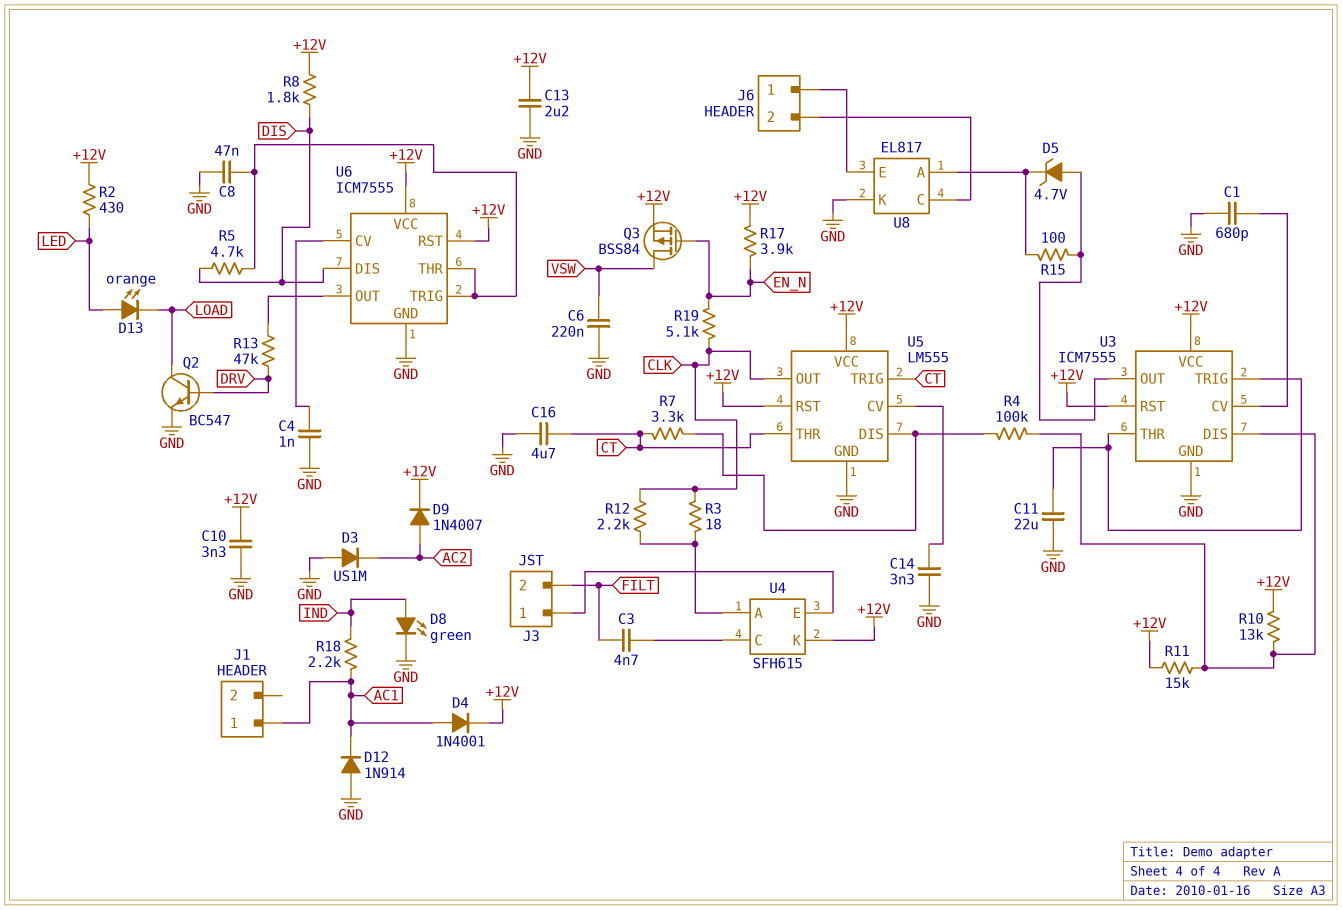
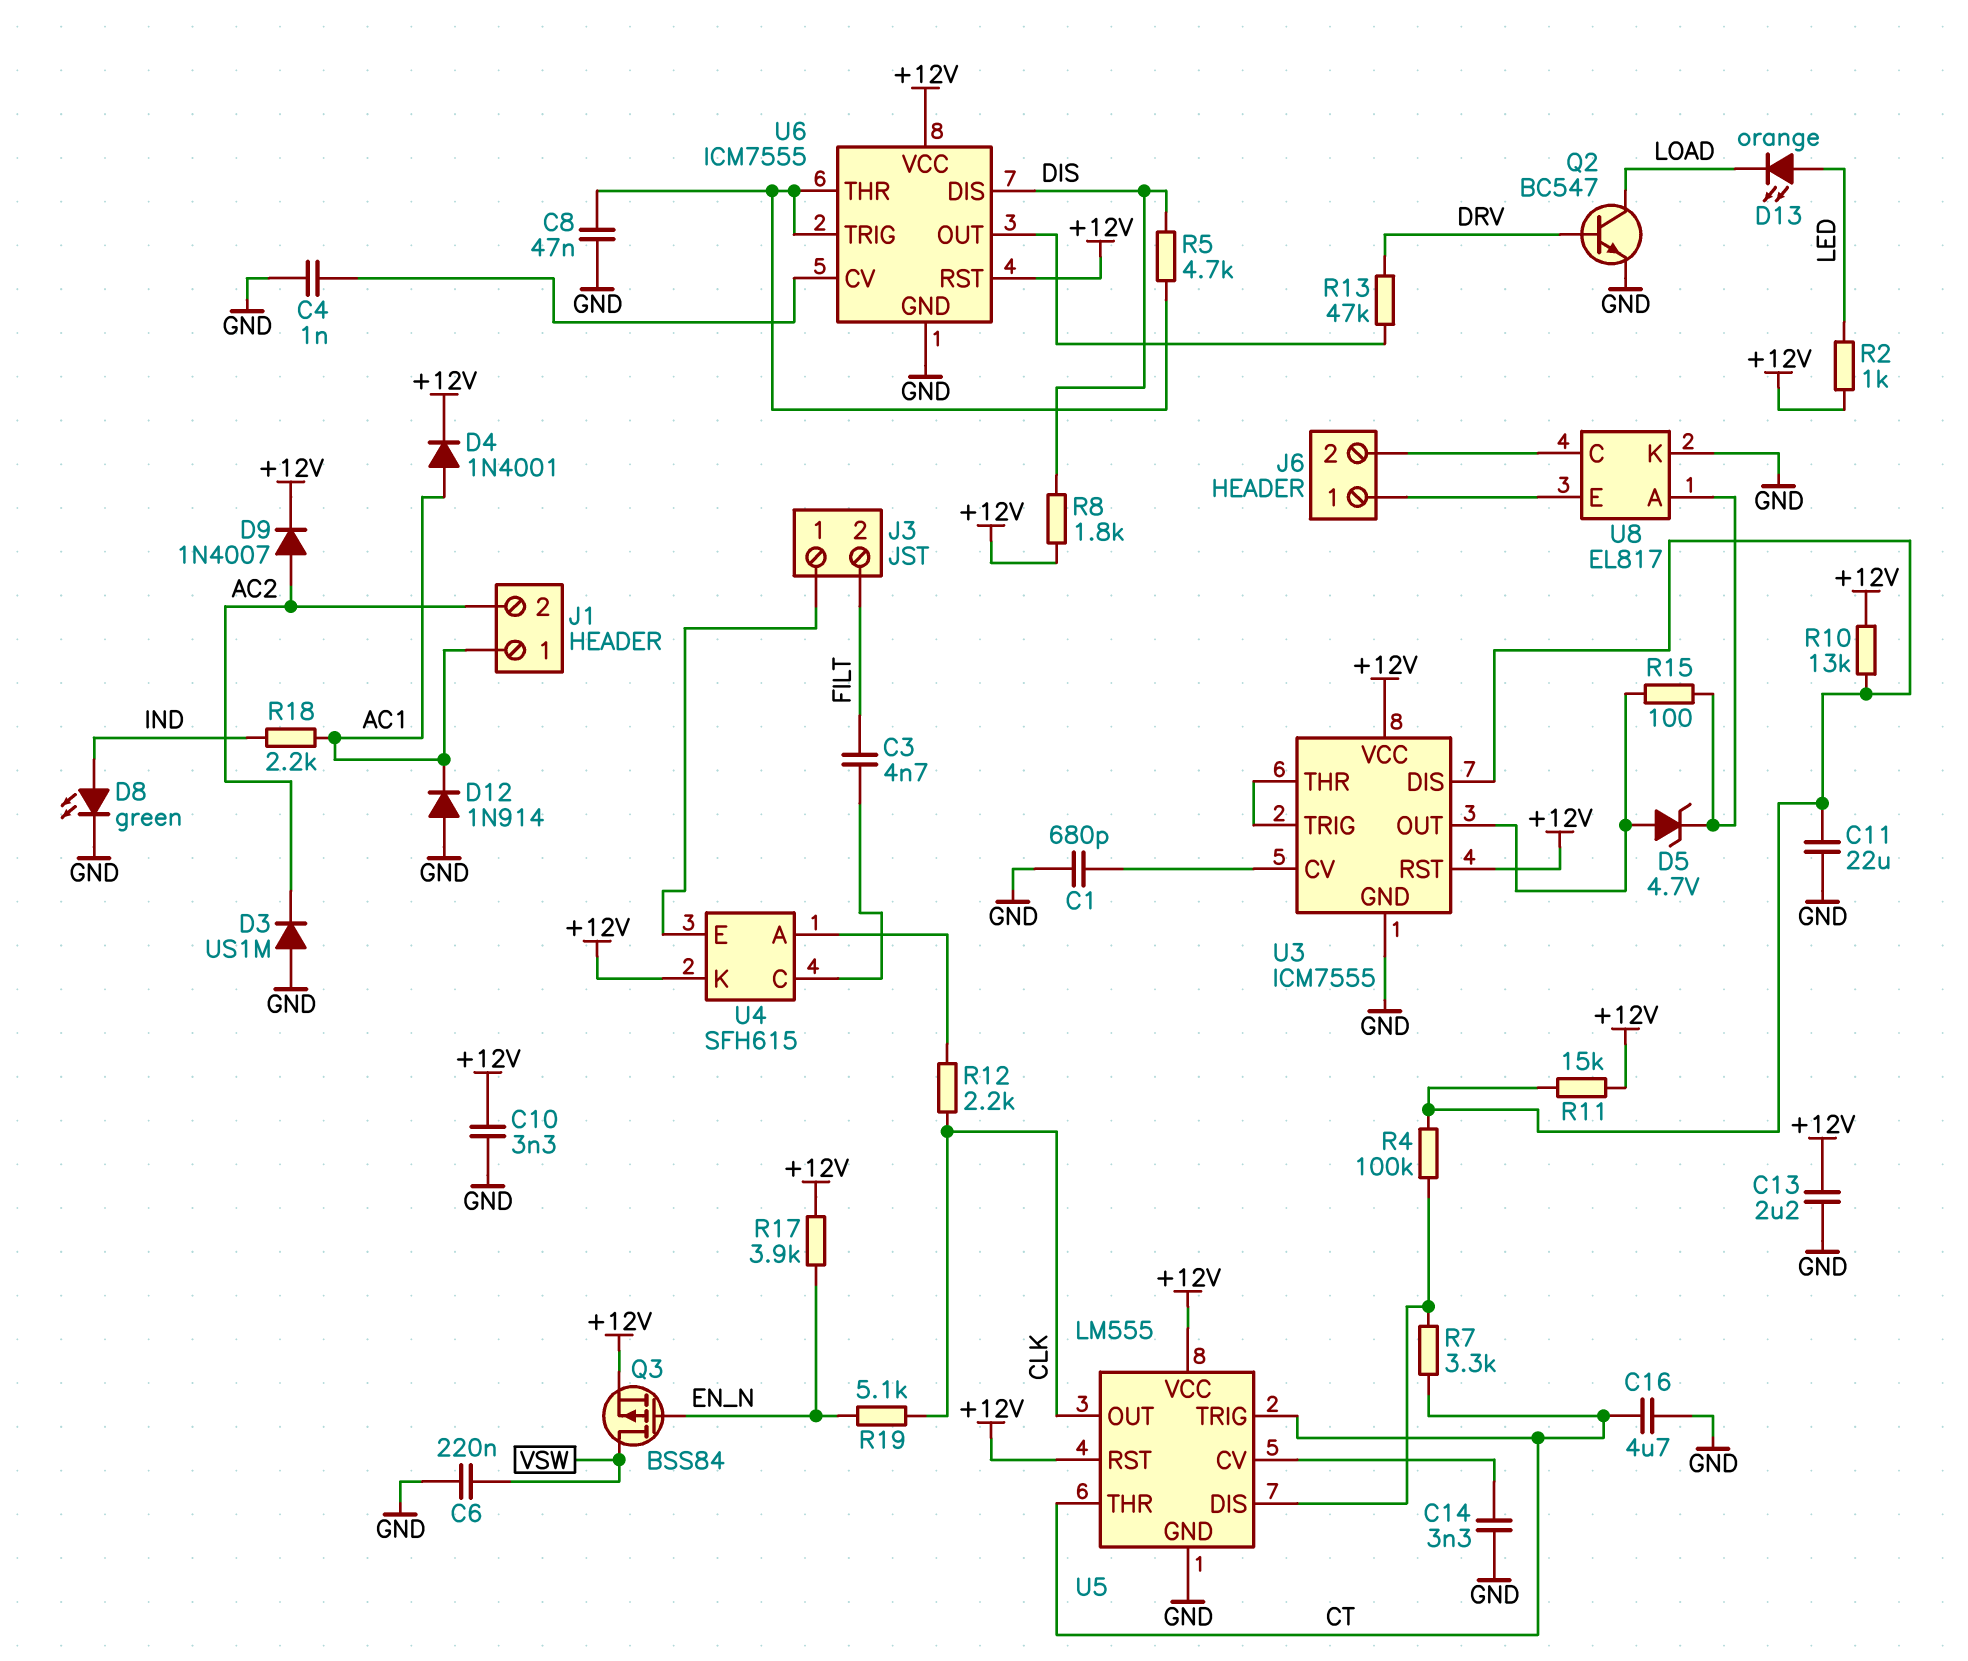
C11: 22uF (GND, U3/THR) -> 22uF (GND, U3/DIS)
J1 pin 2: none -> AC2
R2: 430 (+12V, LED) -> 1k (+12V, LED)
R3: 18 (CLK, U4/A) -> none

